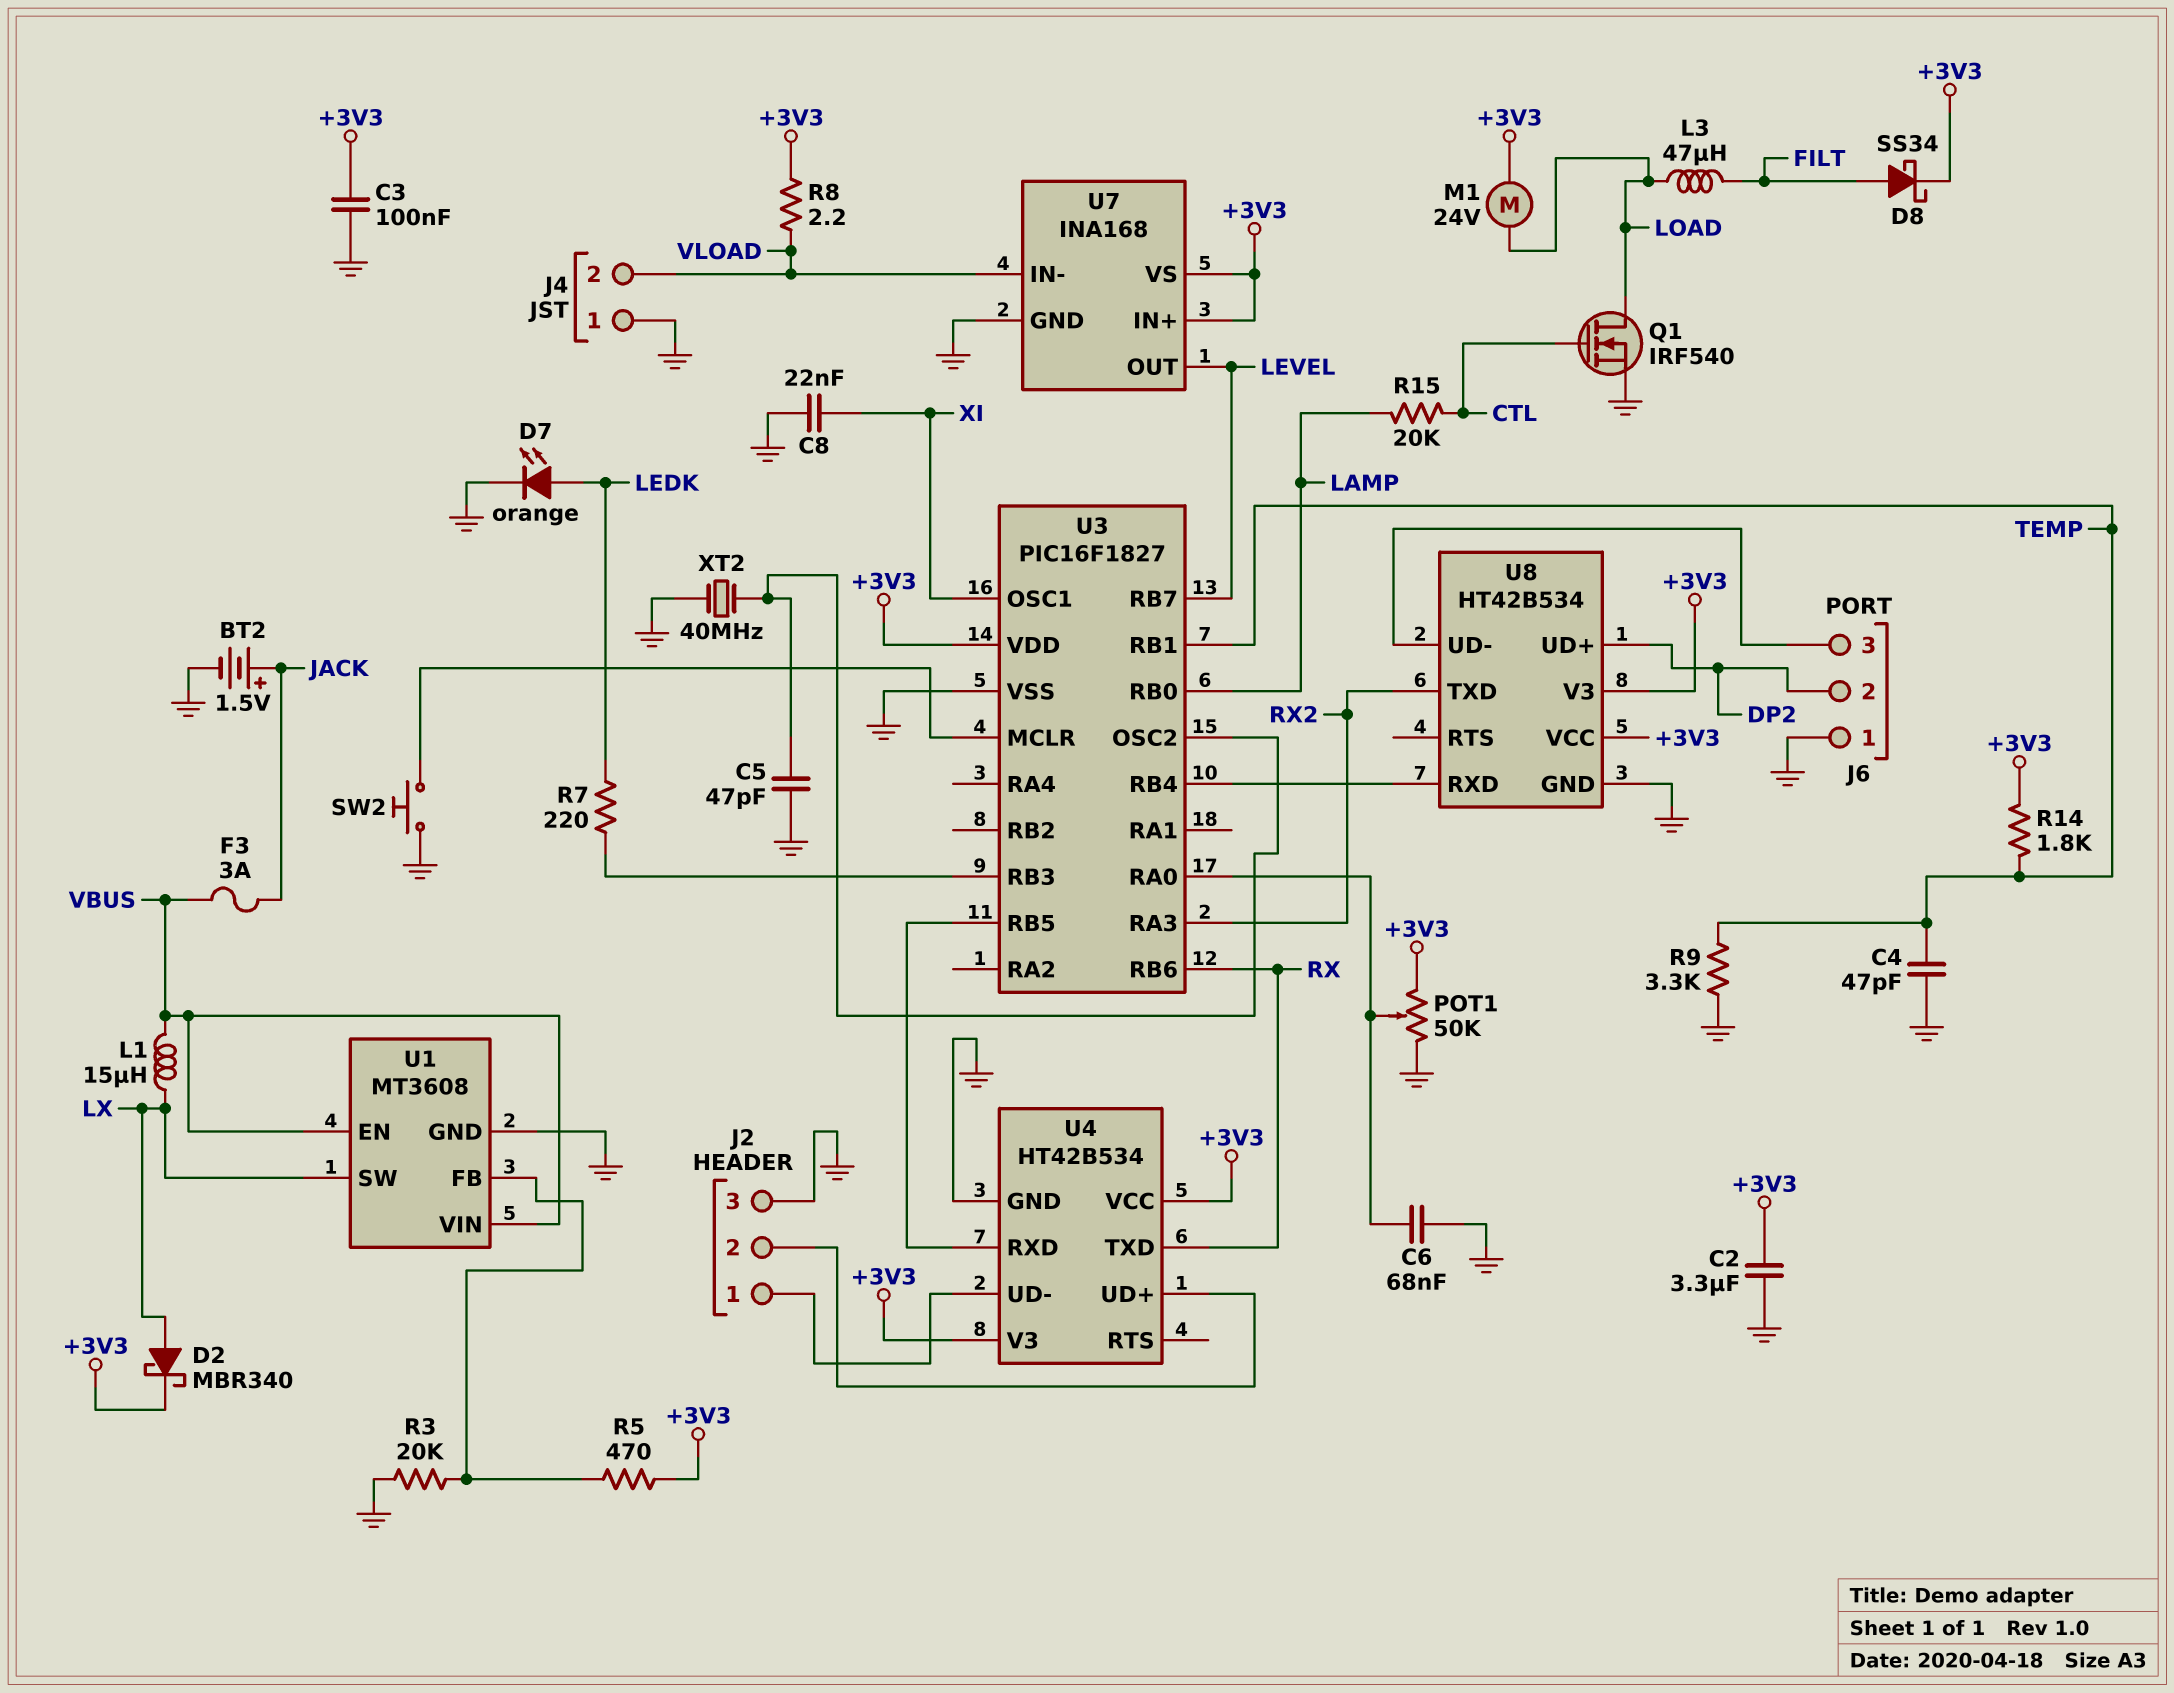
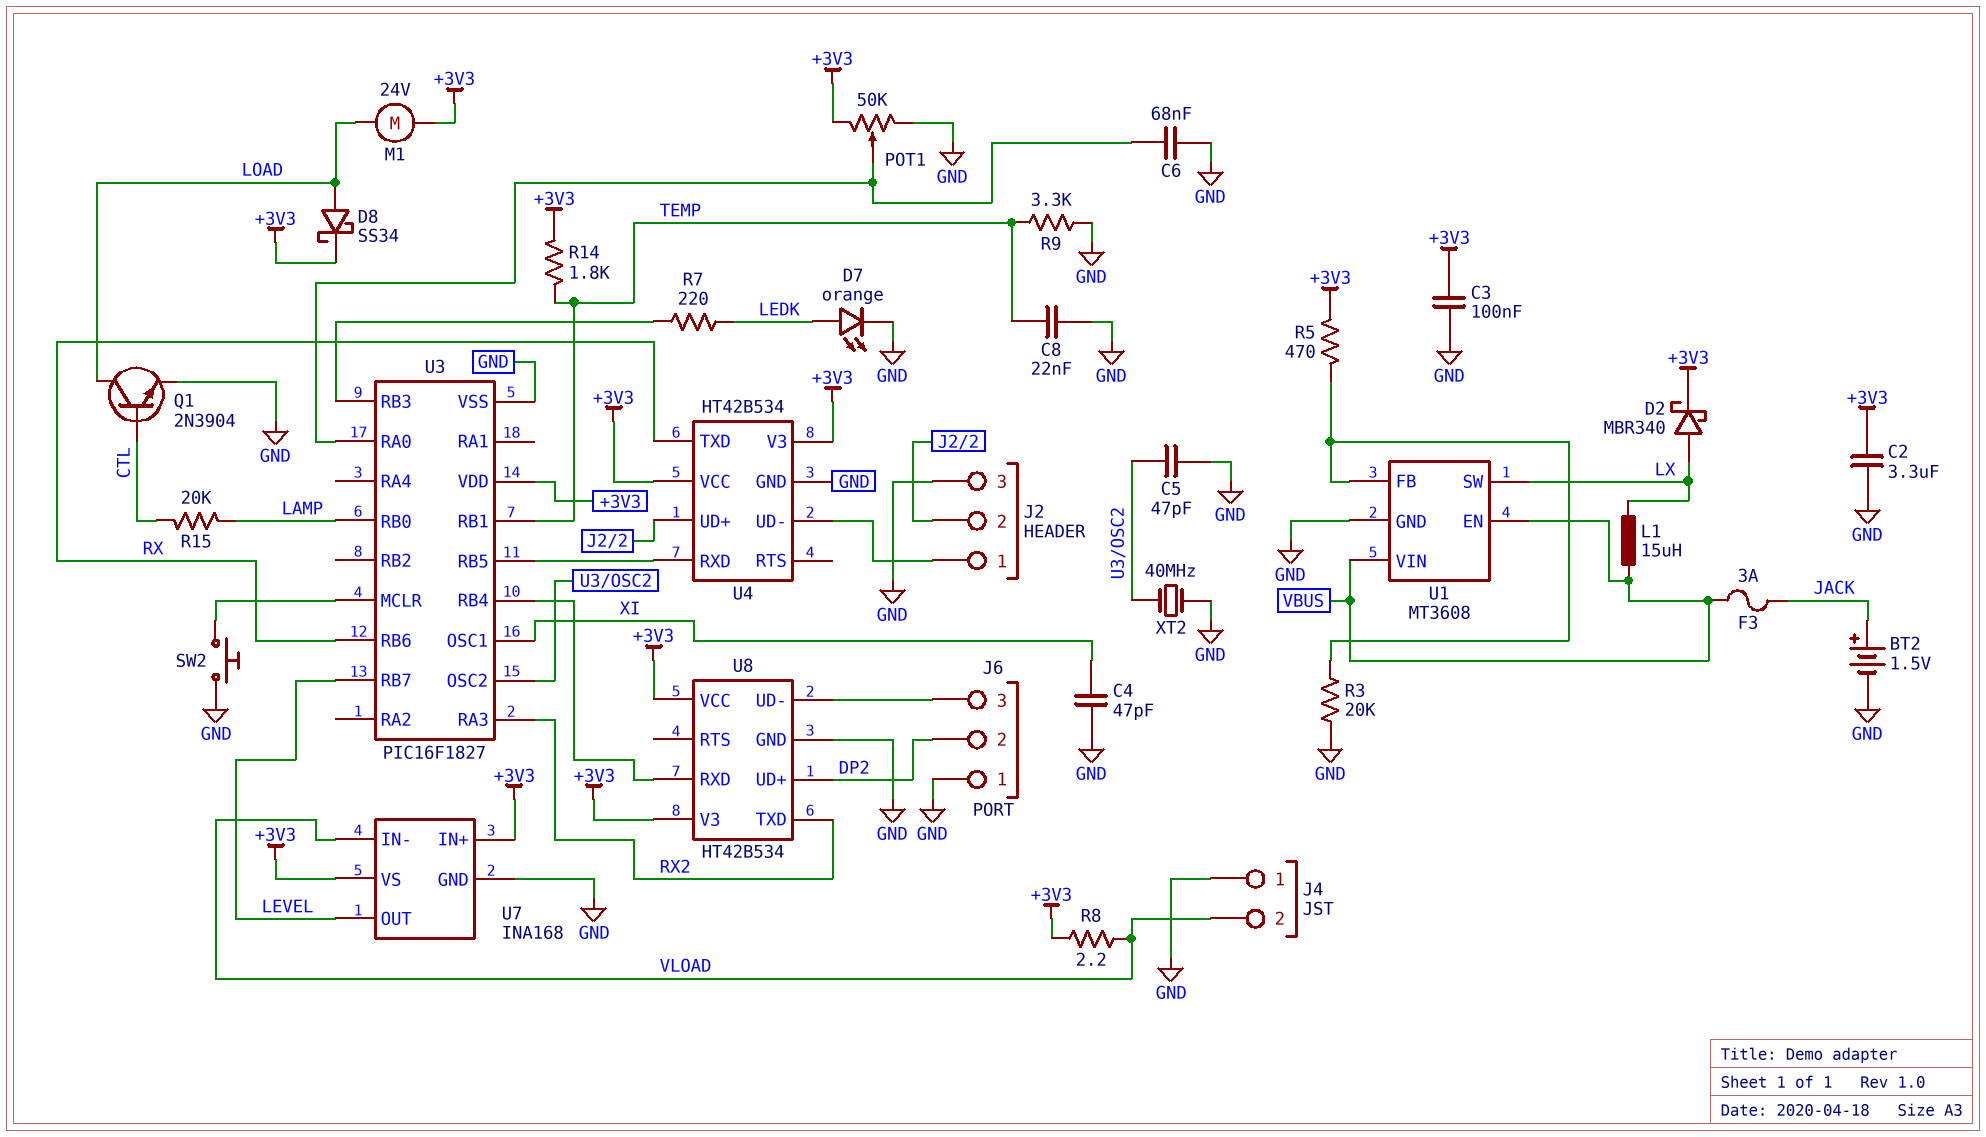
C4: 47pF (GND, TEMP) -> 47pF (GND, XI)
C8: 22nF (GND, XI) -> 22nF (GND, TEMP)
D8: schottky SS34 (A FILT, K +3V3) -> schottky SS34 (A LOAD, K +3V3)
L3: 47uH (FILT, LOAD) -> none
Q1: NMOS IRF540 (G CTL, D LOAD, S GND) -> NPN 2N3904 (B CTL, C LOAD, E GND)

